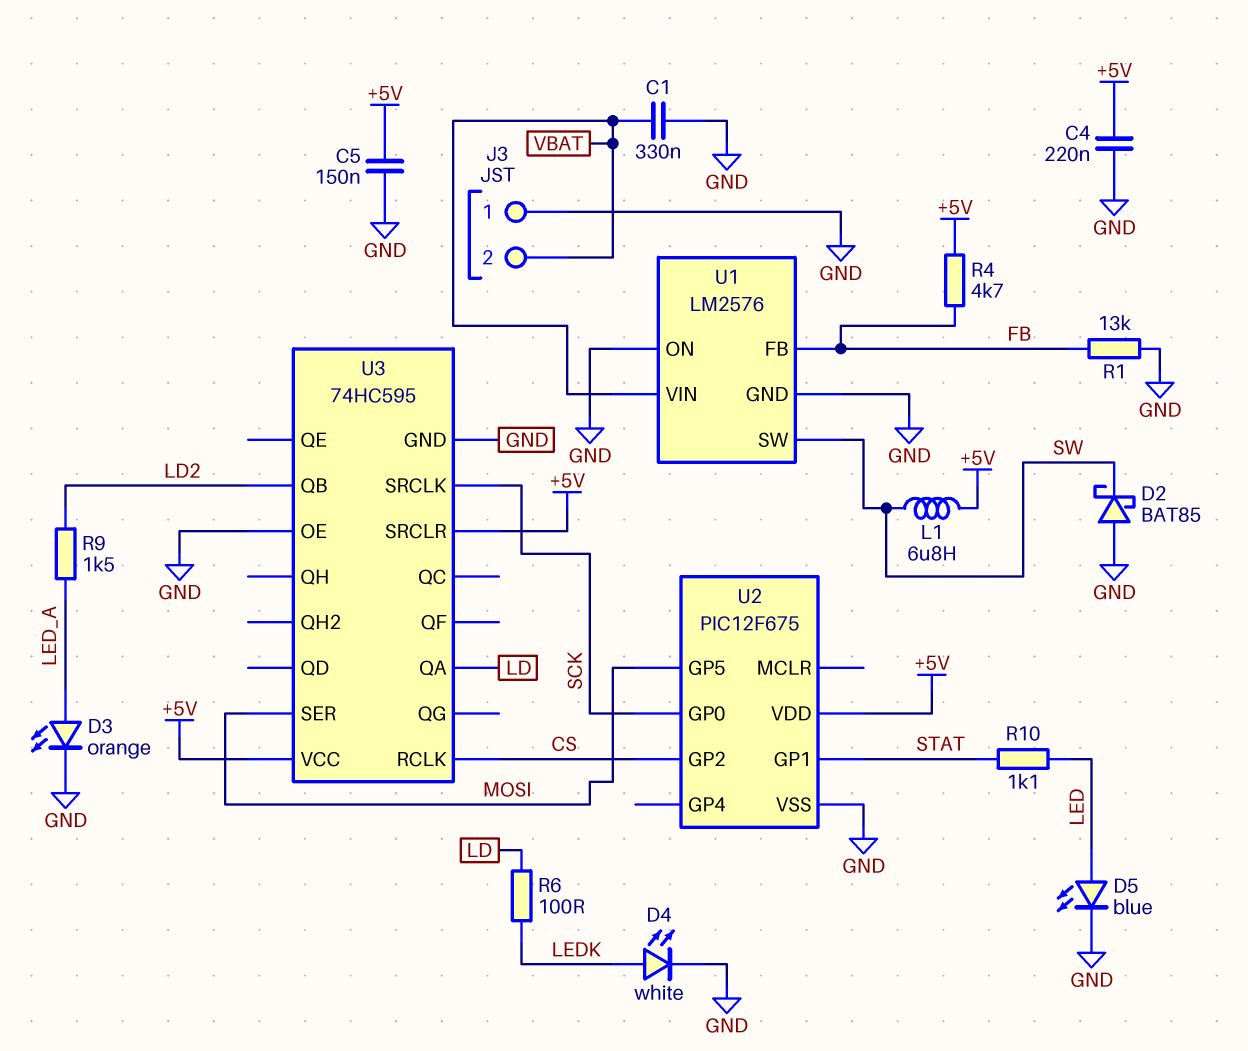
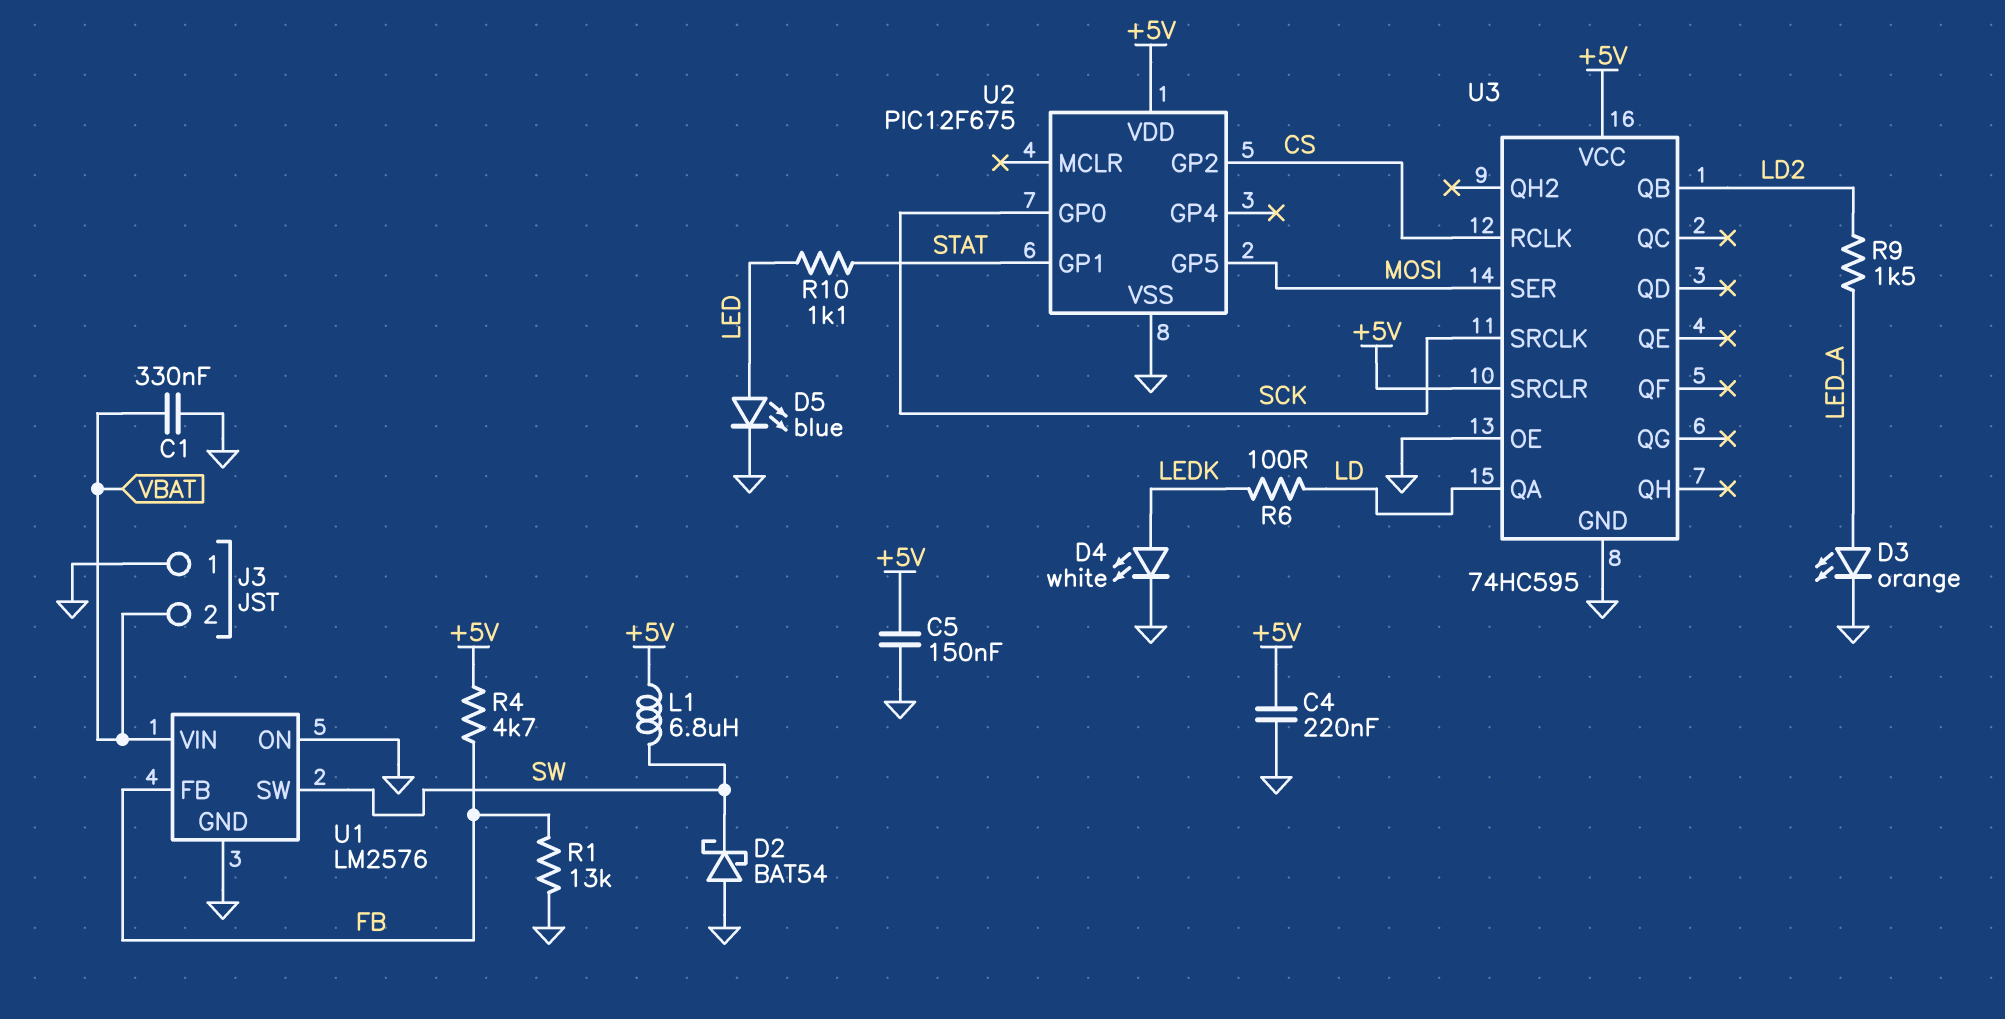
D2: schottky BAT85 (A GND, K SW) -> schottky BAT54 (A GND, K SW)

